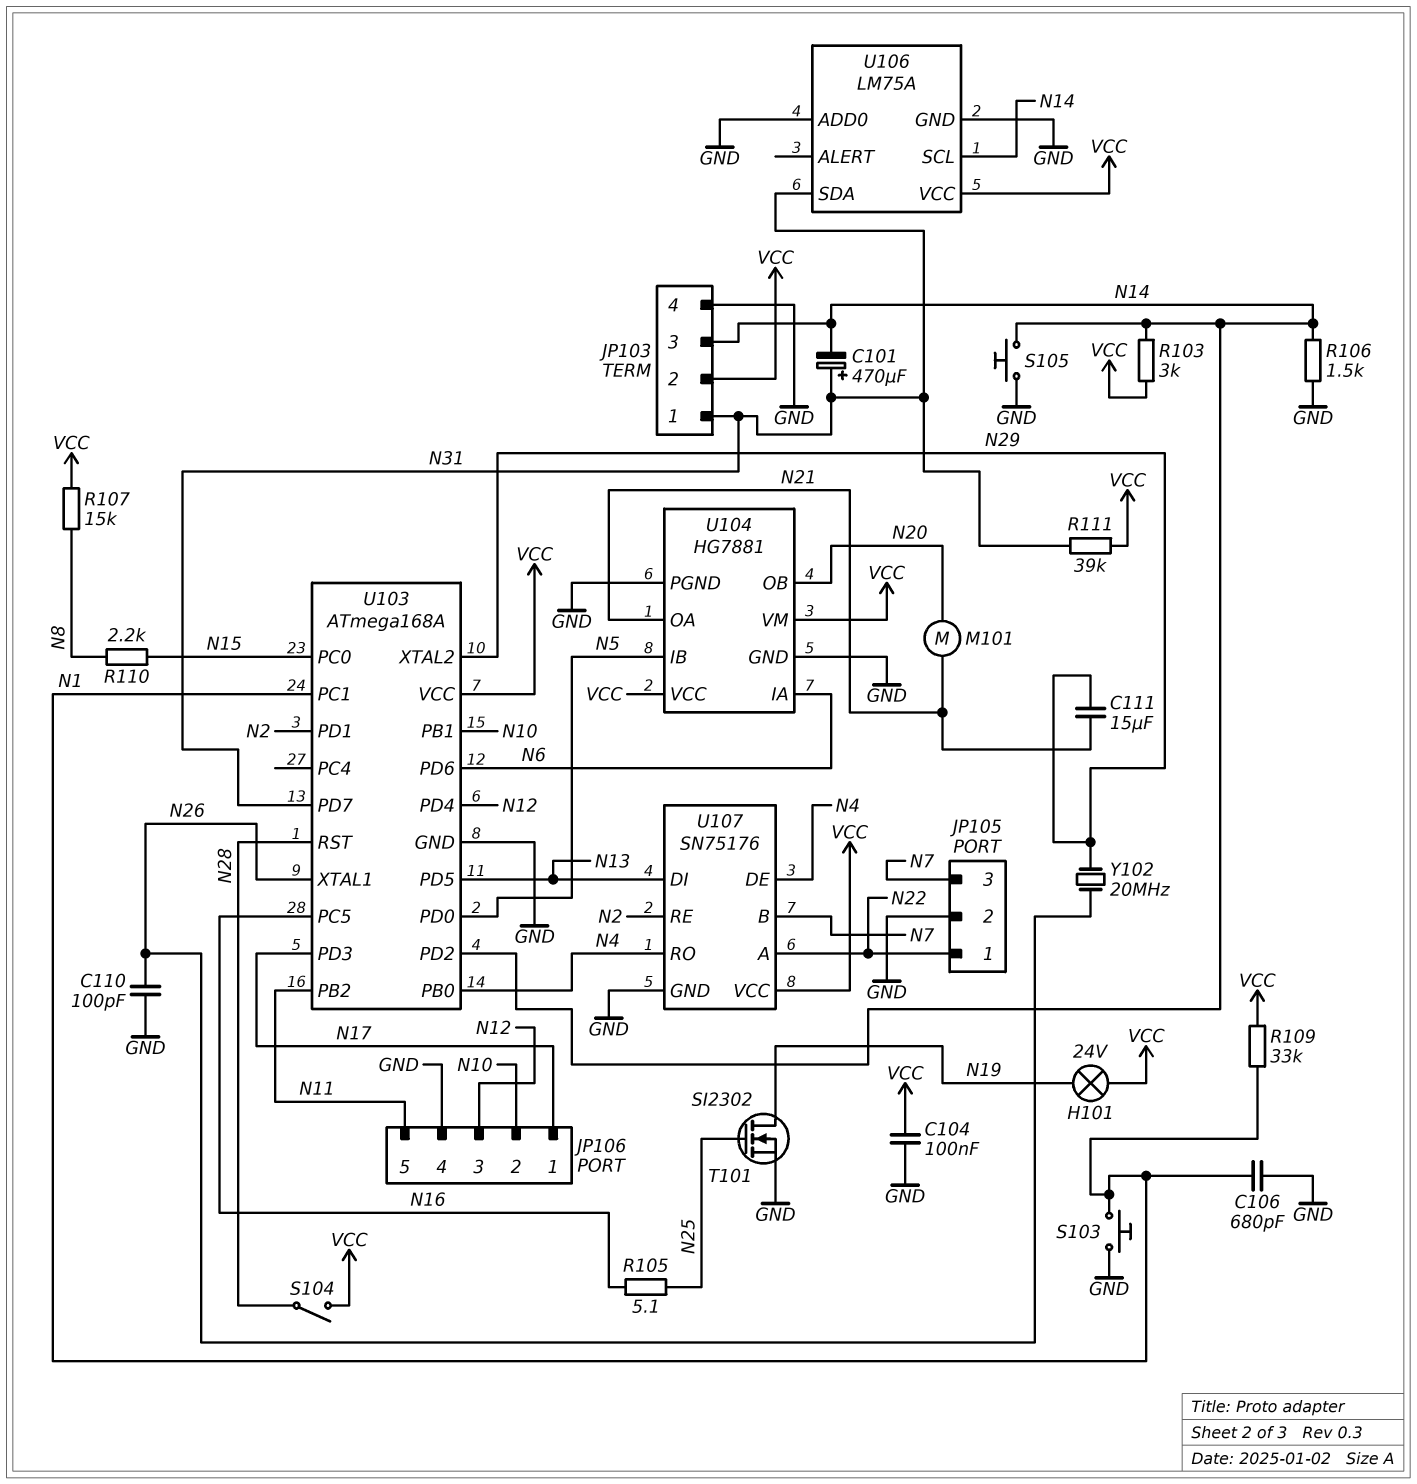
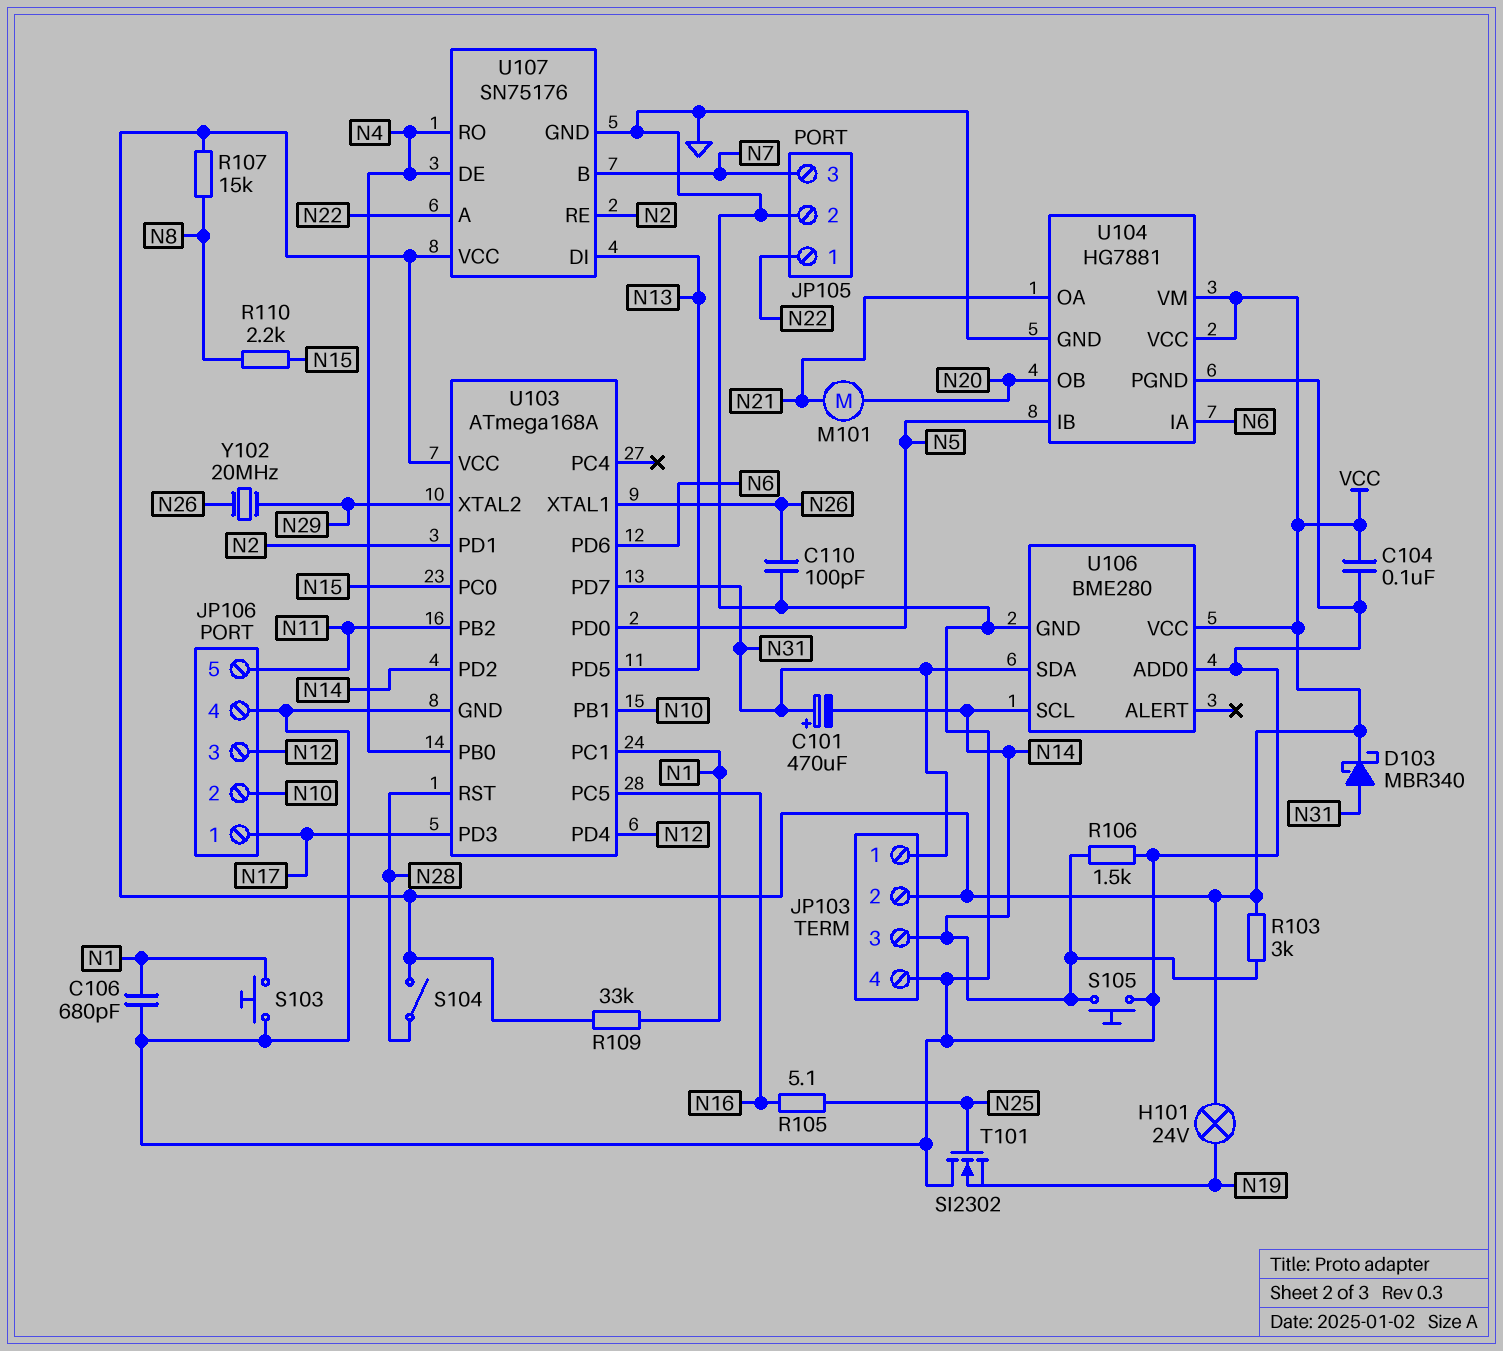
C111: 15uF (N21, N29) -> none
D103: none -> schottky MBR340 (A N31, K VCC)
R111: 39k (N31, VCC) -> none
T101: NMOS SI2302 (G N25, D N19, S GND) -> NMOS SI2302 (G N25, D GND, S N19)
U106: LM75A -> BME280

